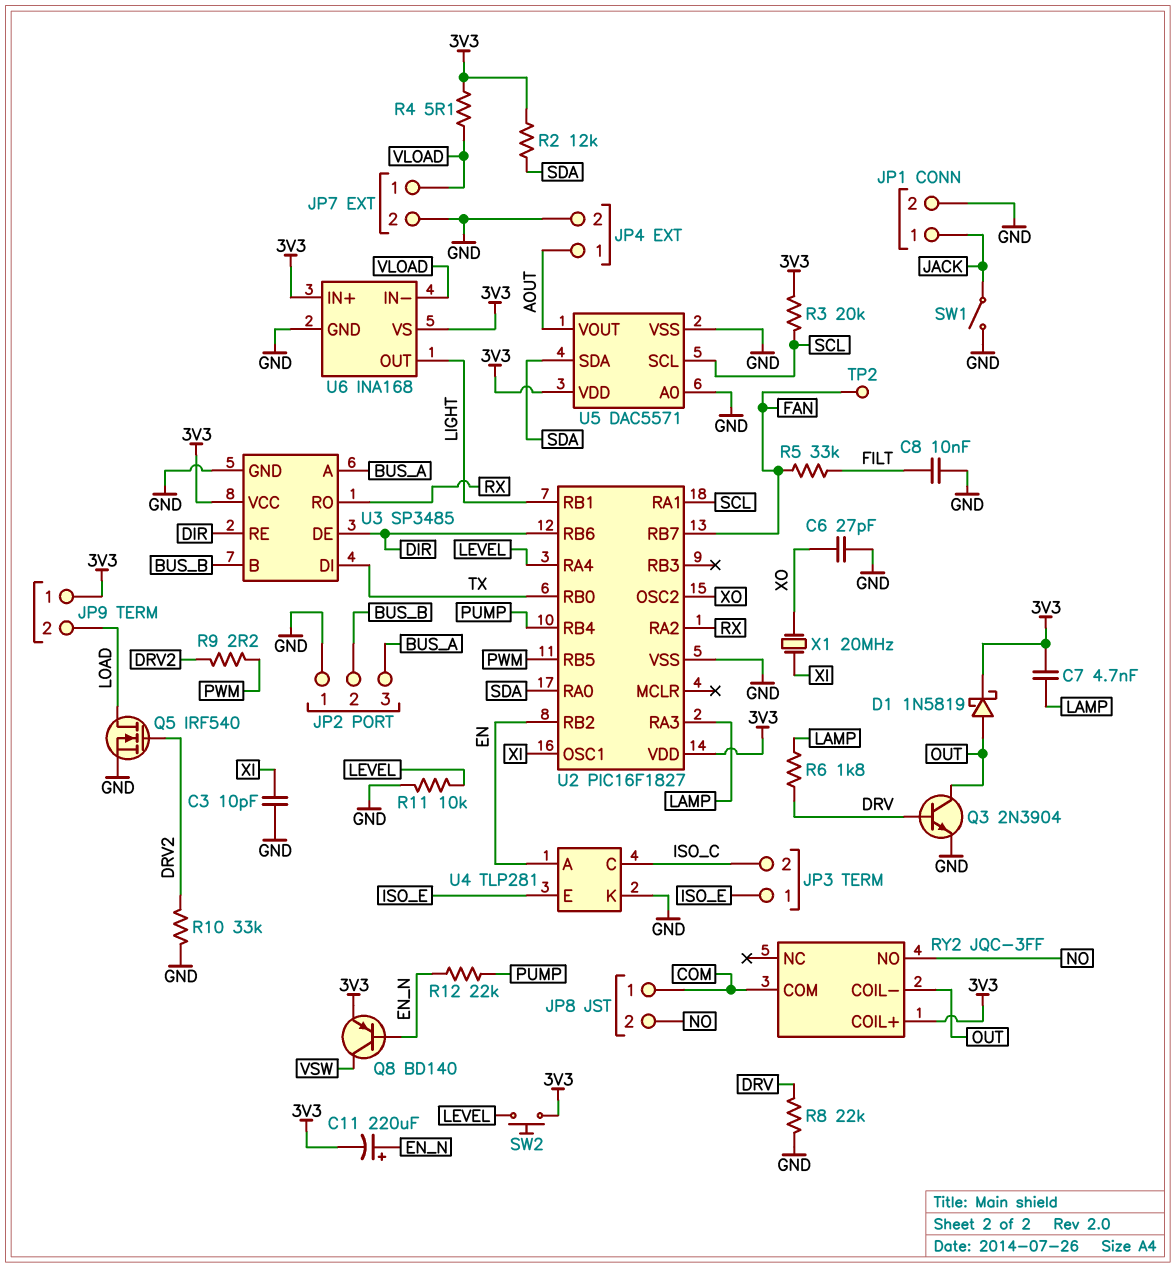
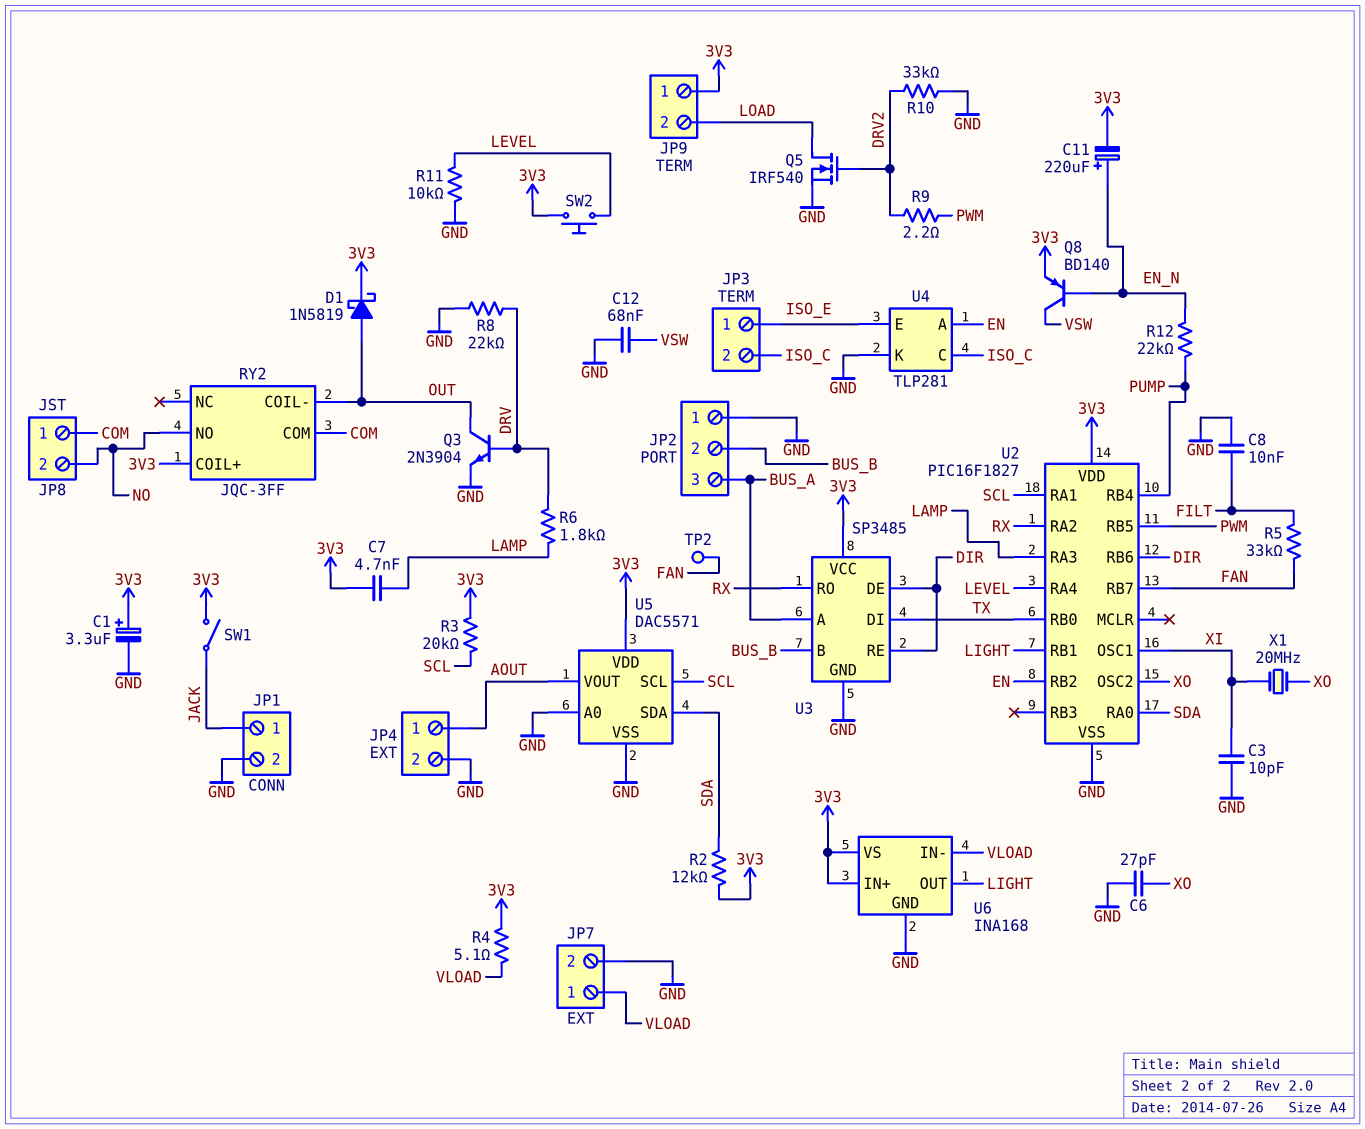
C1: none -> 3.3uF (plus 3V3, minus GND)
C12: none -> 68nF (GND, VSW)
SW1: switch (GND, JACK) -> switch (3V3, JACK)

